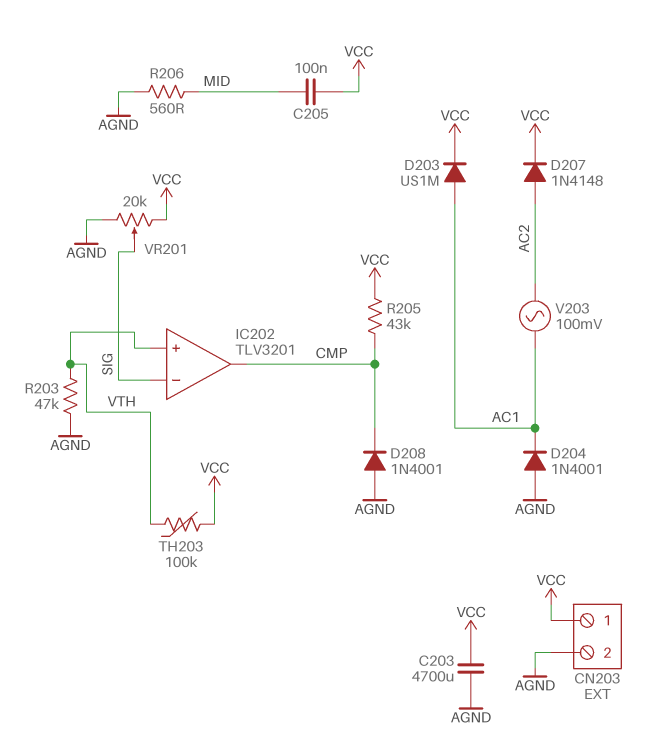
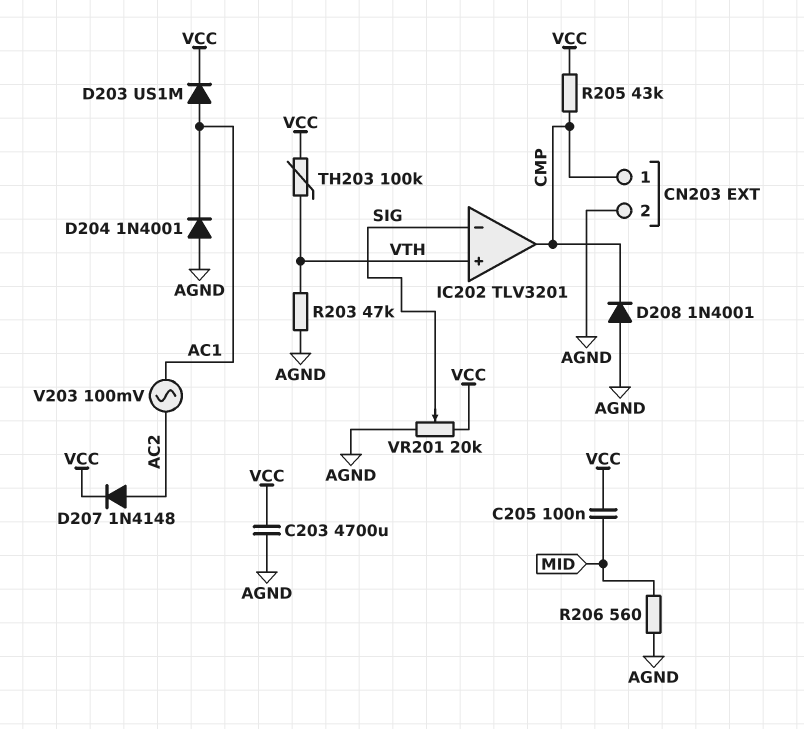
CN203 pin 1: VCC -> CMP

